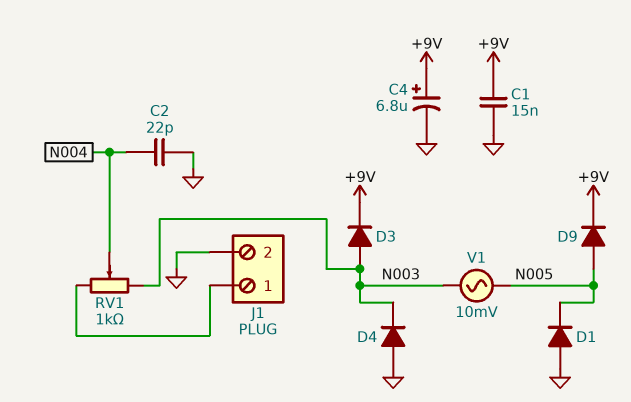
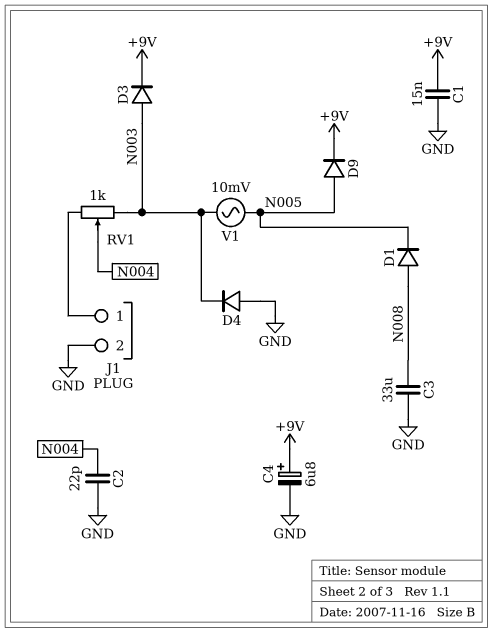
C3: none -> 33uF (GND, N008)
D1: diode (A GND, K N005) -> diode (A N008, K N005)

